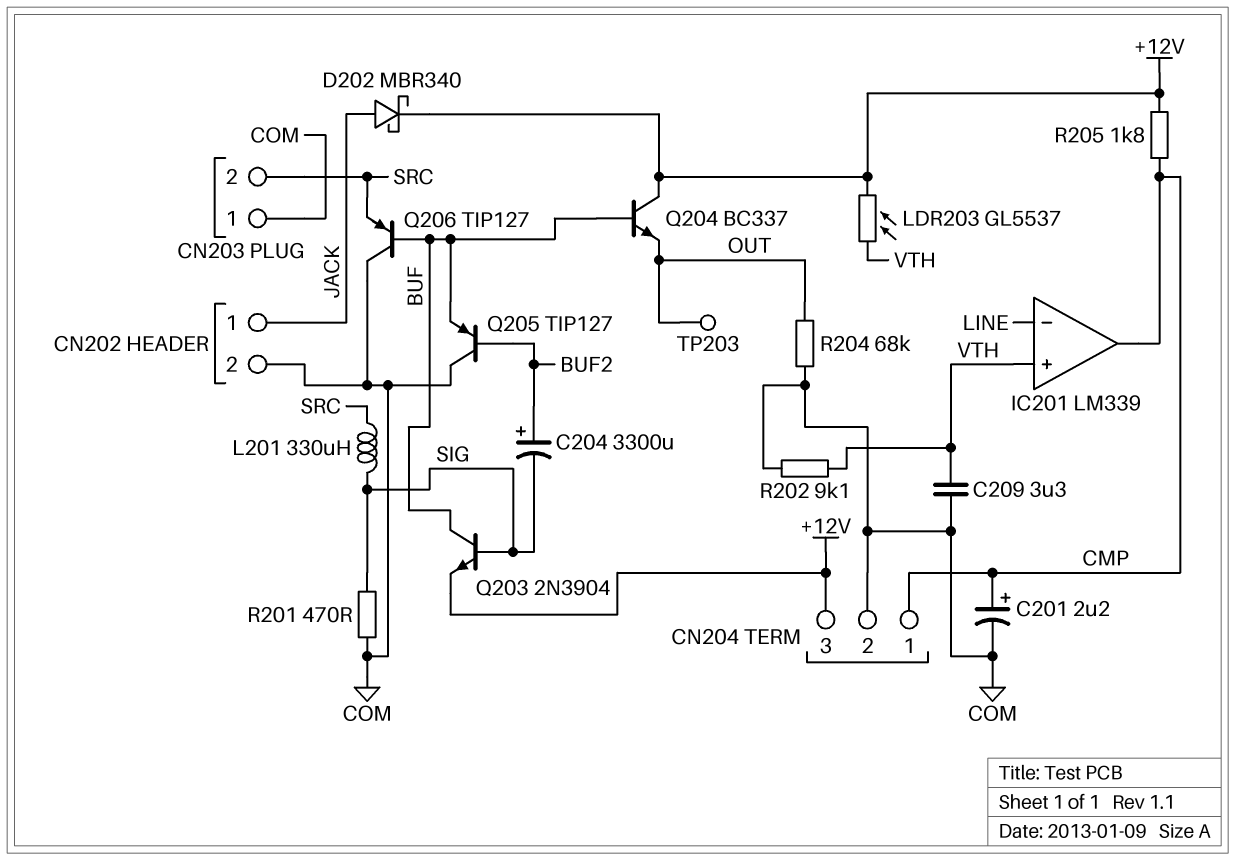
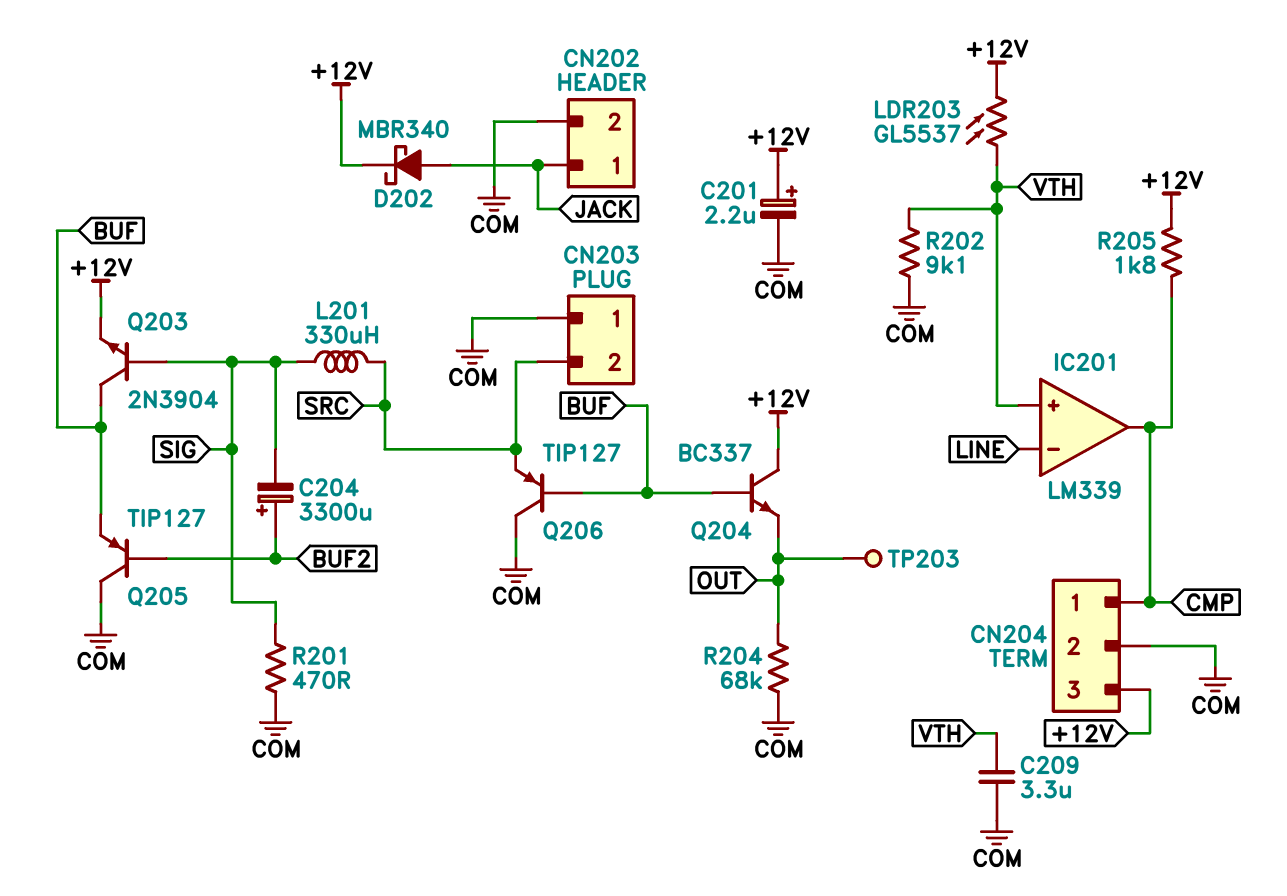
C201: 2.2uF (plus CMP, minus COM) -> 2.2uF (plus +12V, minus COM)

